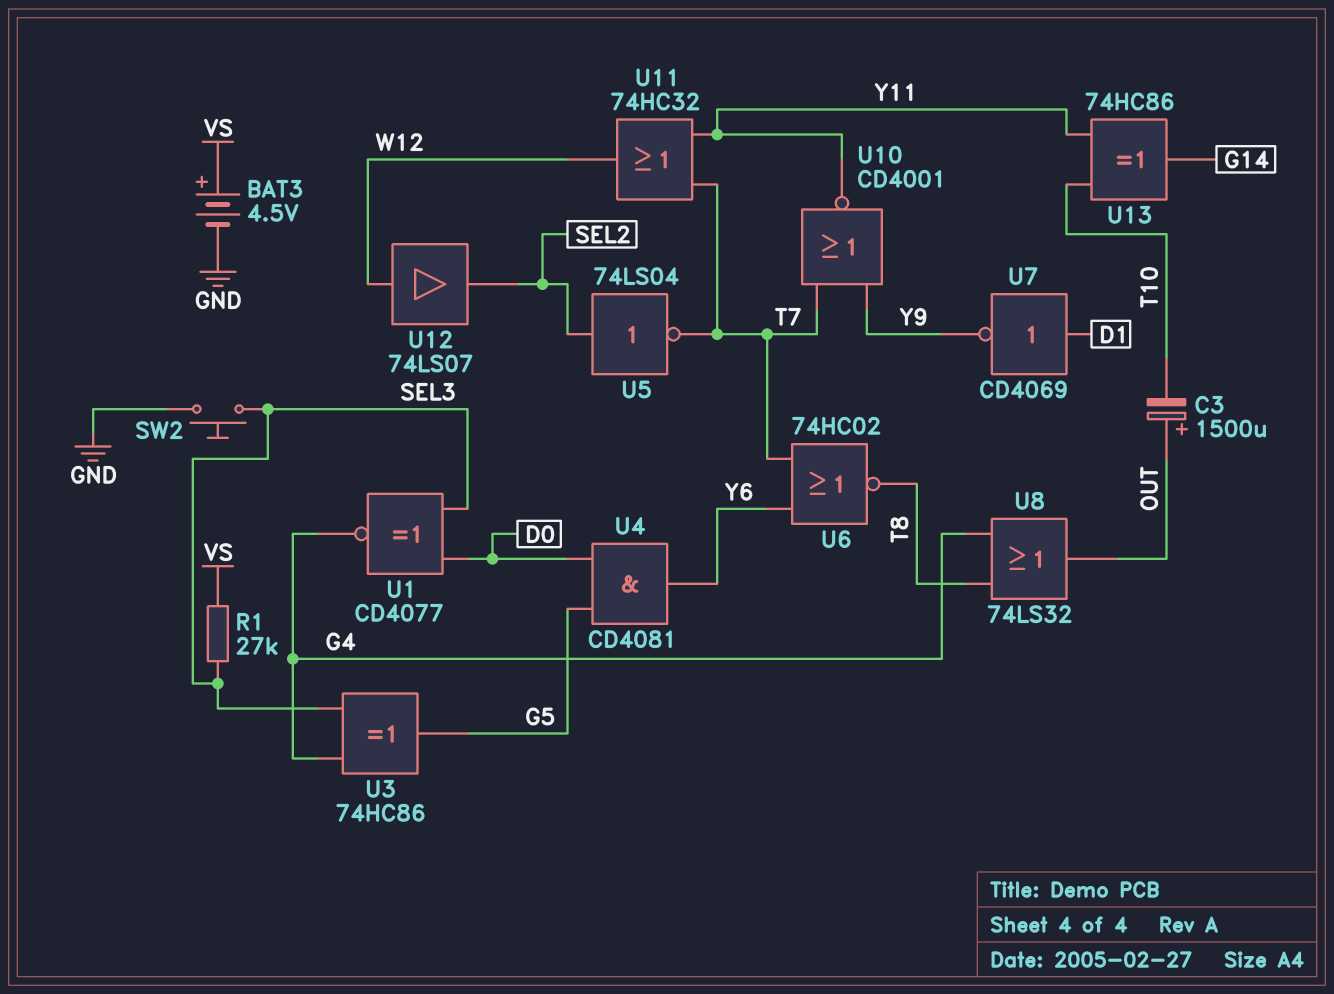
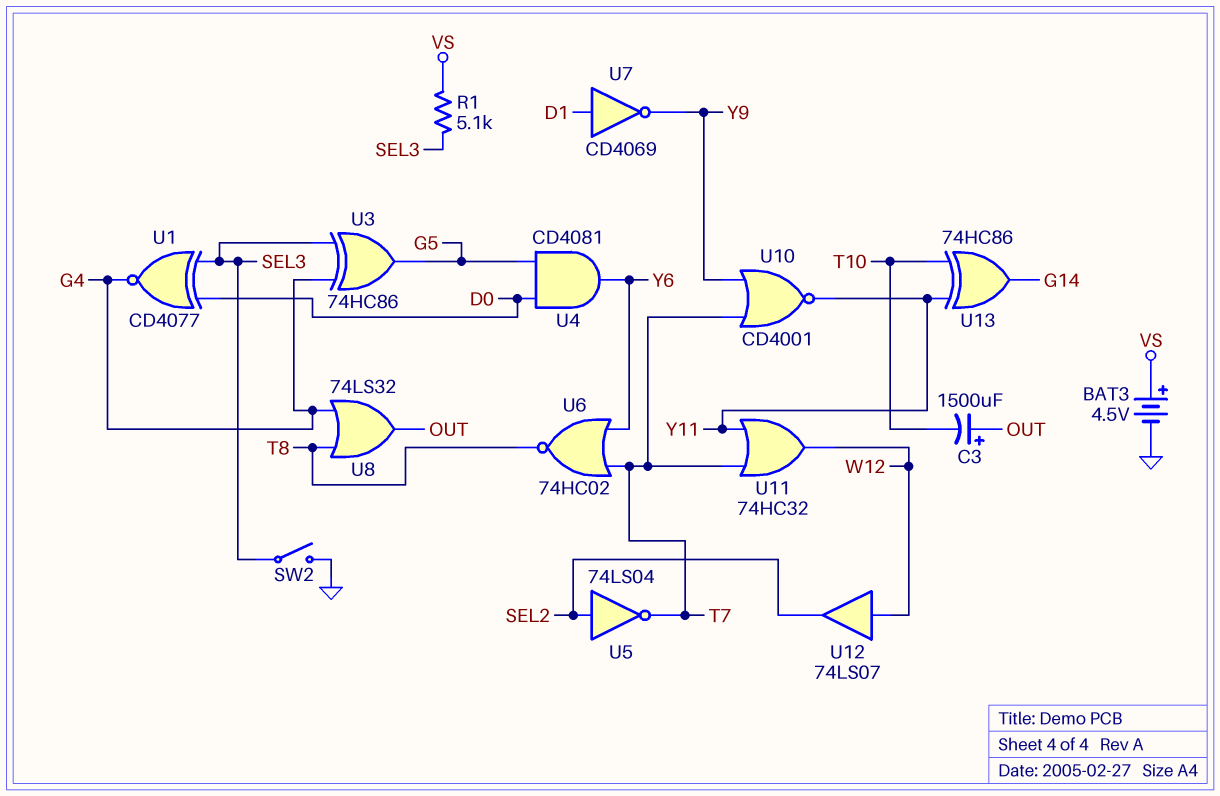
R1: 27k (SEL3, VS) -> 5.1k (SEL3, VS)
SW2: button (GND, SEL3) -> switch (GND, SEL3)

